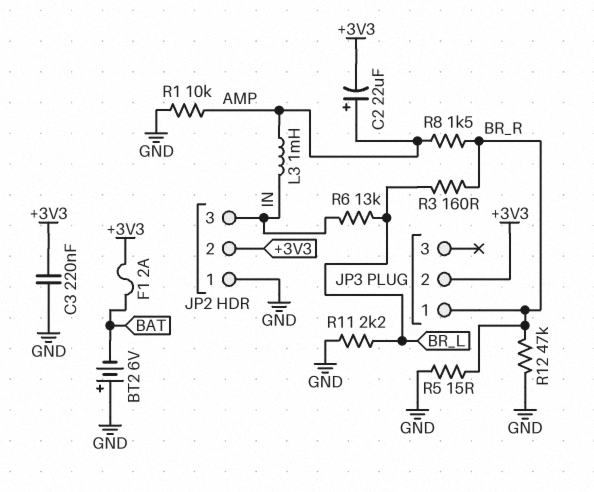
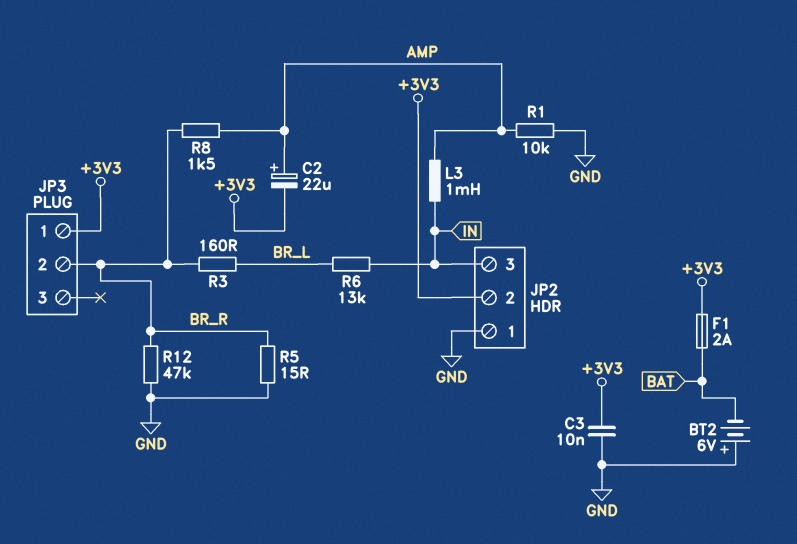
C3: 220nF (+3V3, GND) -> 10nF (+3V3, GND)
JP3 pin 1: BR_R -> +3V3
JP3 pin 2: +3V3 -> BR_R
R11: 2.2k (BR_L, GND) -> none

